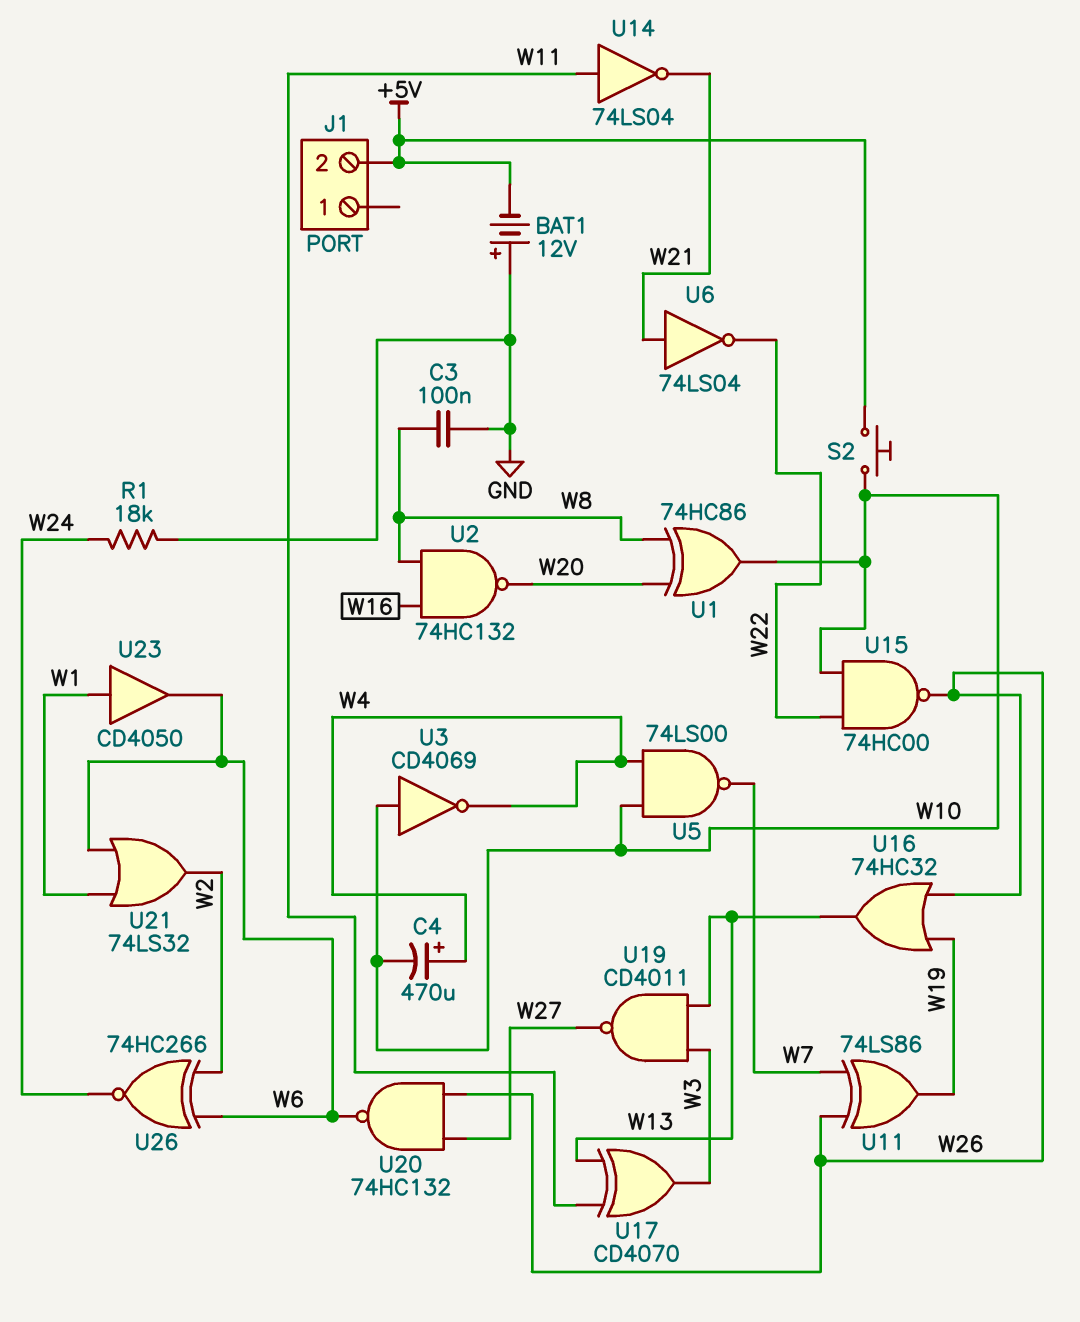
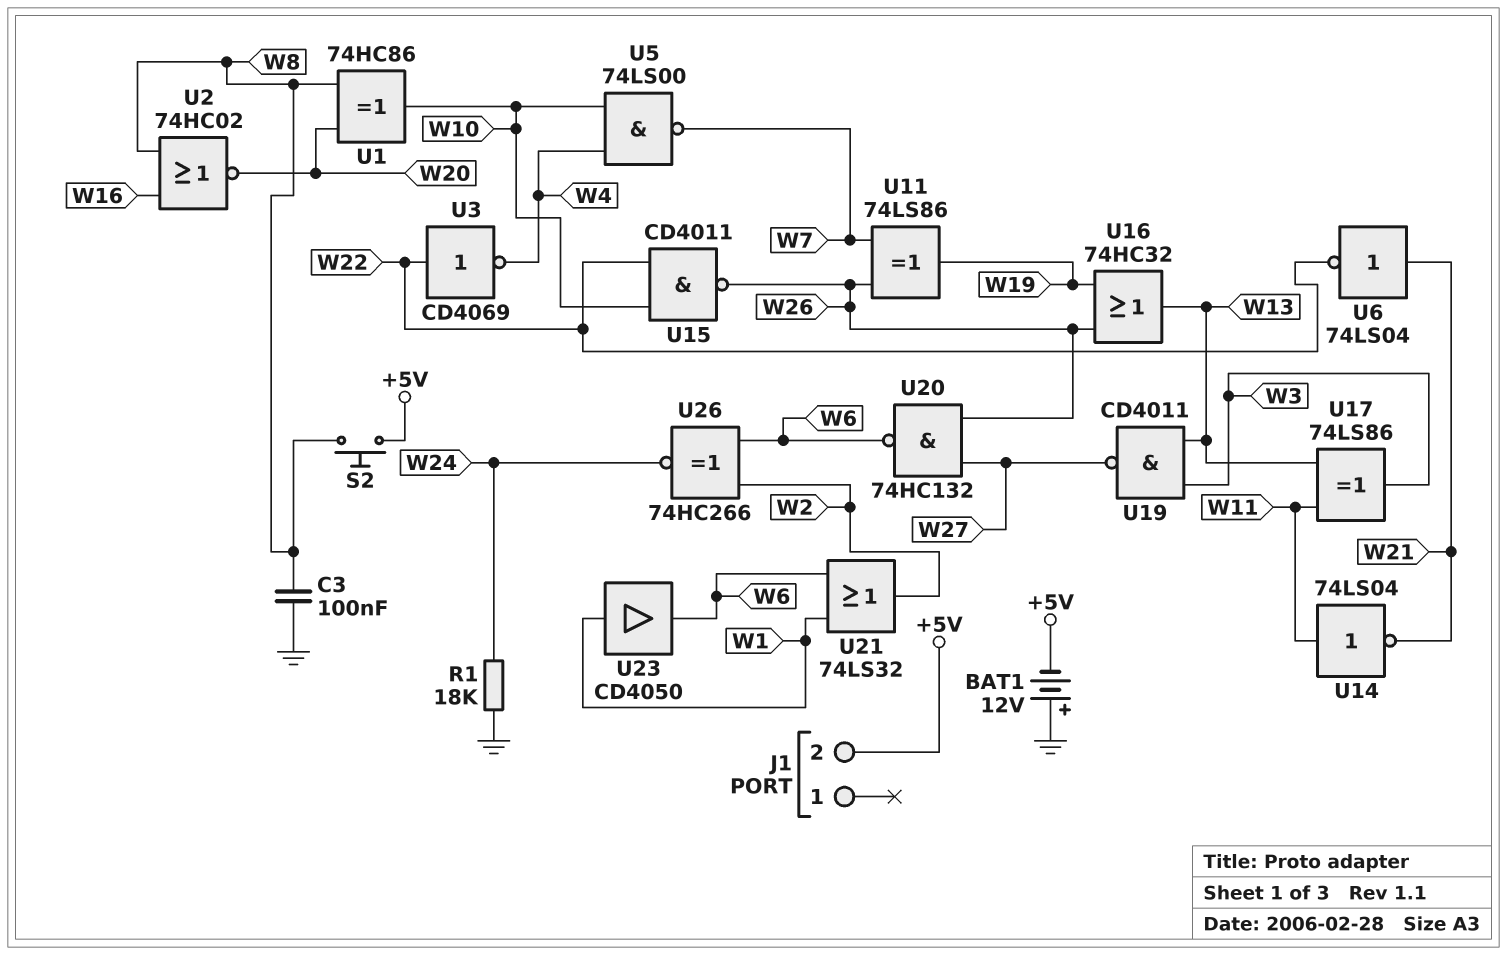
C4: 470uF (plus W4, minus W10) -> none
S2: button (+5V, W10) -> button (+5V, W8)
U2: NAND 74HC132 (in W8, in W16, out W20) -> NOR 74HC02 (in W8, in W16, out W20)
U3: NOT CD4069 (in W10, out W4) -> NOT CD4069 (in W22, out W4)
U15: NAND 74HC00 (in W10, in W22, out W26) -> NAND CD4011 (in W10, in W22, out W26)
U17: XOR CD4070 (in W11, in W13, out W3) -> XOR 74LS86 (in W11, in W13, out W3)

